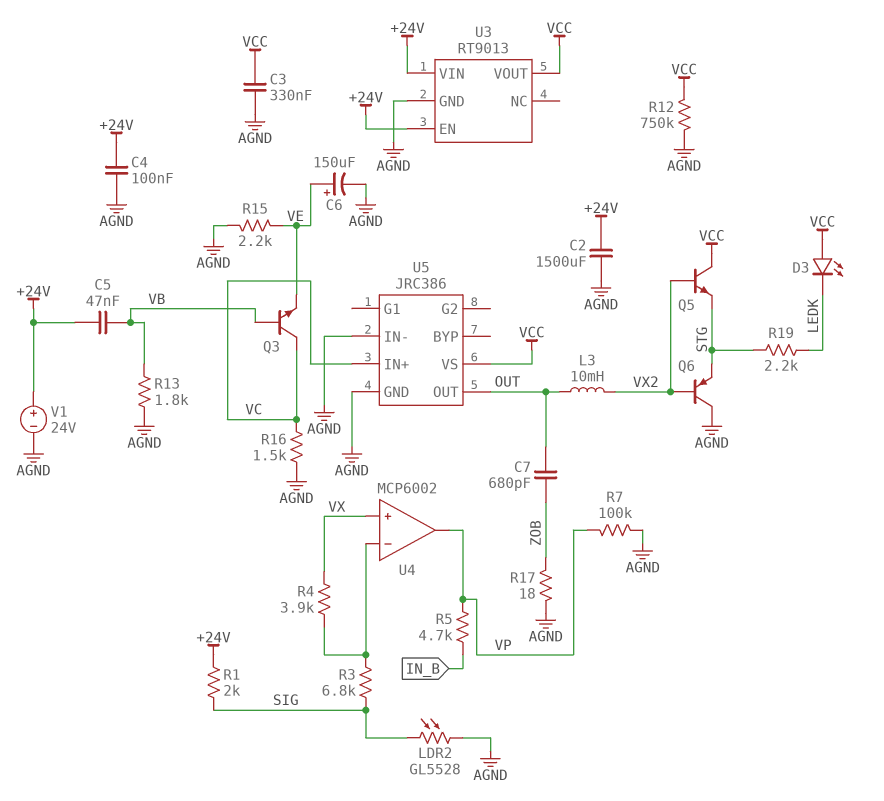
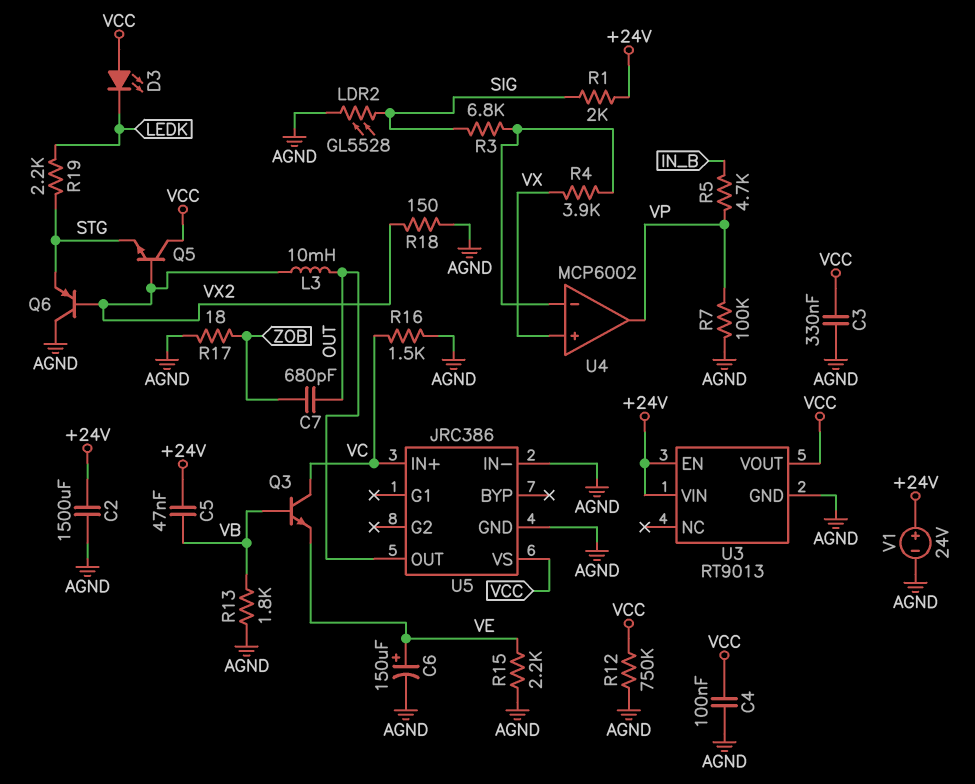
C4: 100nF (+24V, AGND) -> 100nF (AGND, VCC)
R18: none -> 150 (AGND, VX2)

